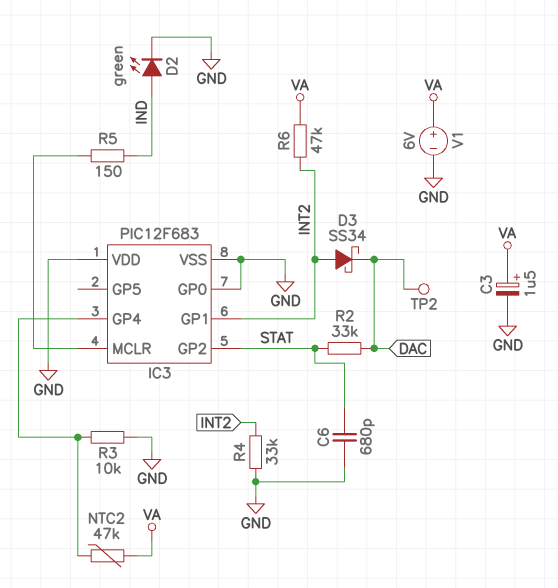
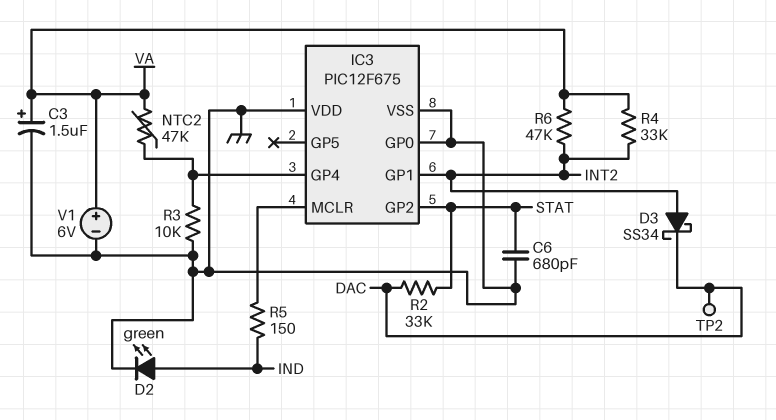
IC3: PIC12F683 -> PIC12F675
R4: 33k (GND, INT2) -> 33k (INT2, VA)

